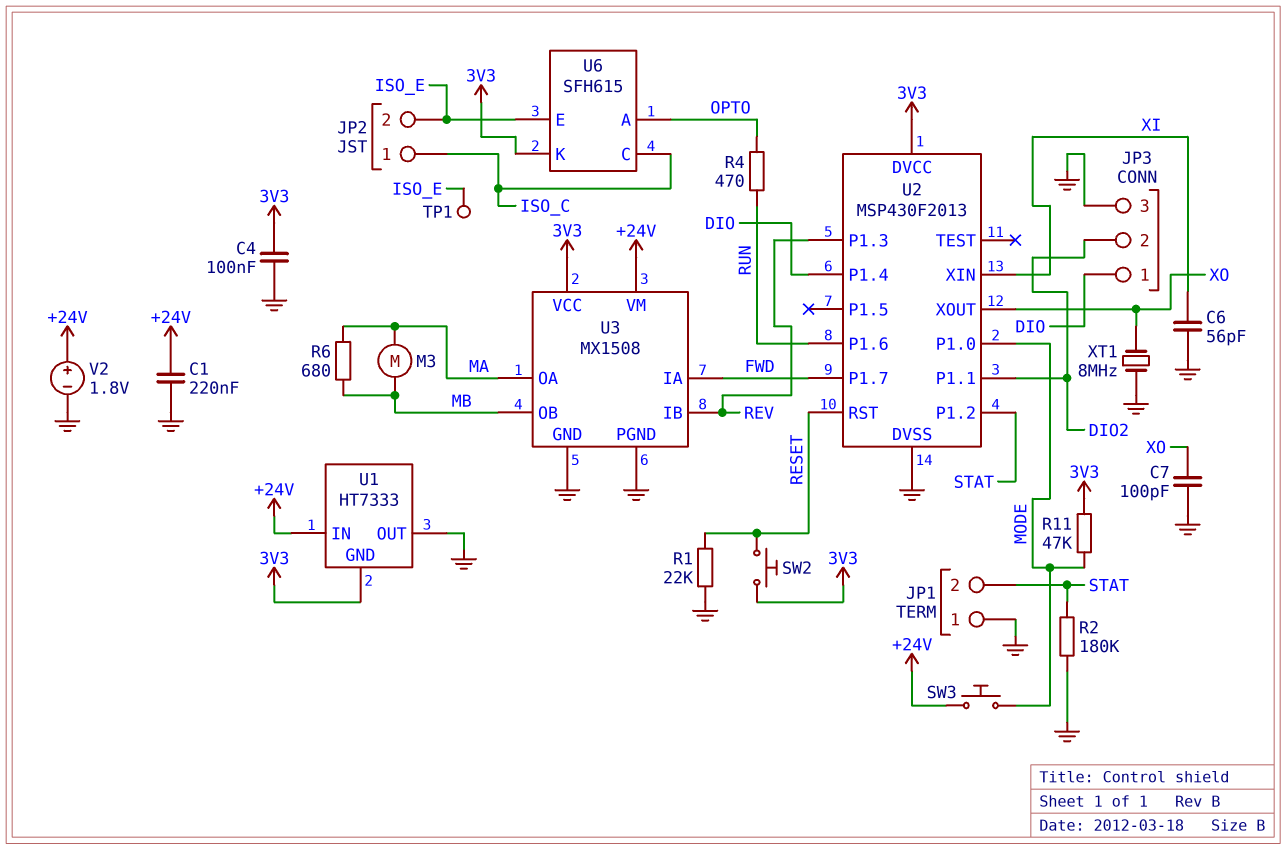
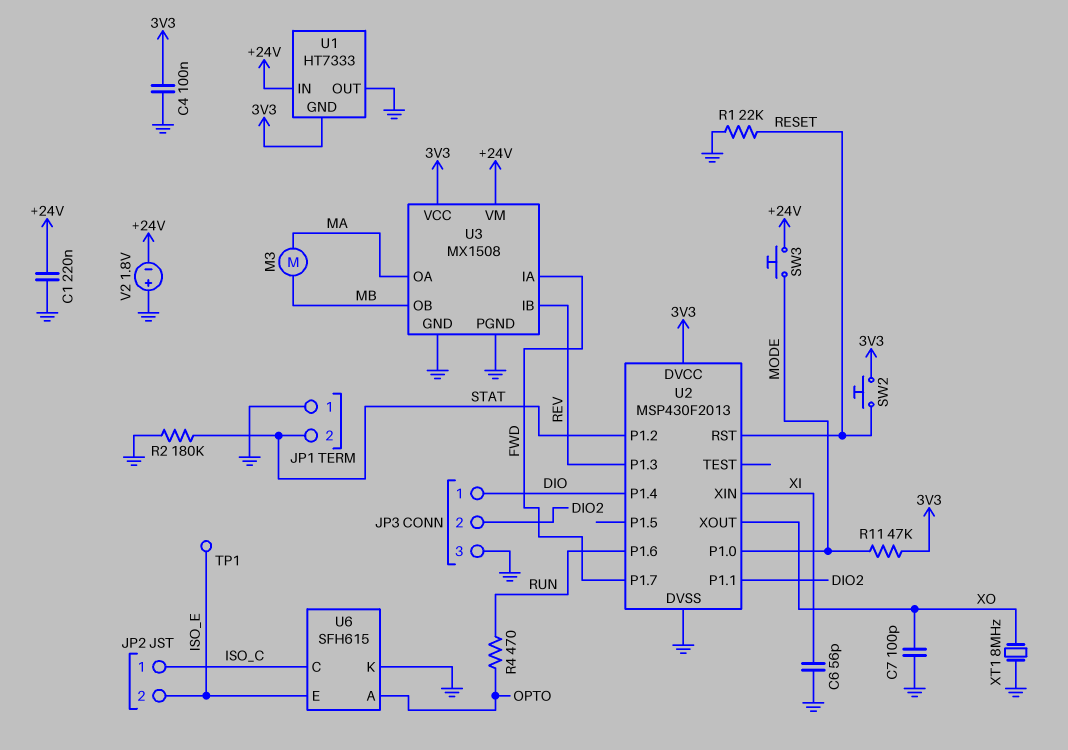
R6: 680 (MA, MB) -> none
U6 pin K: 3V3 -> GND
V2: 1.8V (plus +24V, minus GND) -> 1.8V (plus GND, minus +24V)

